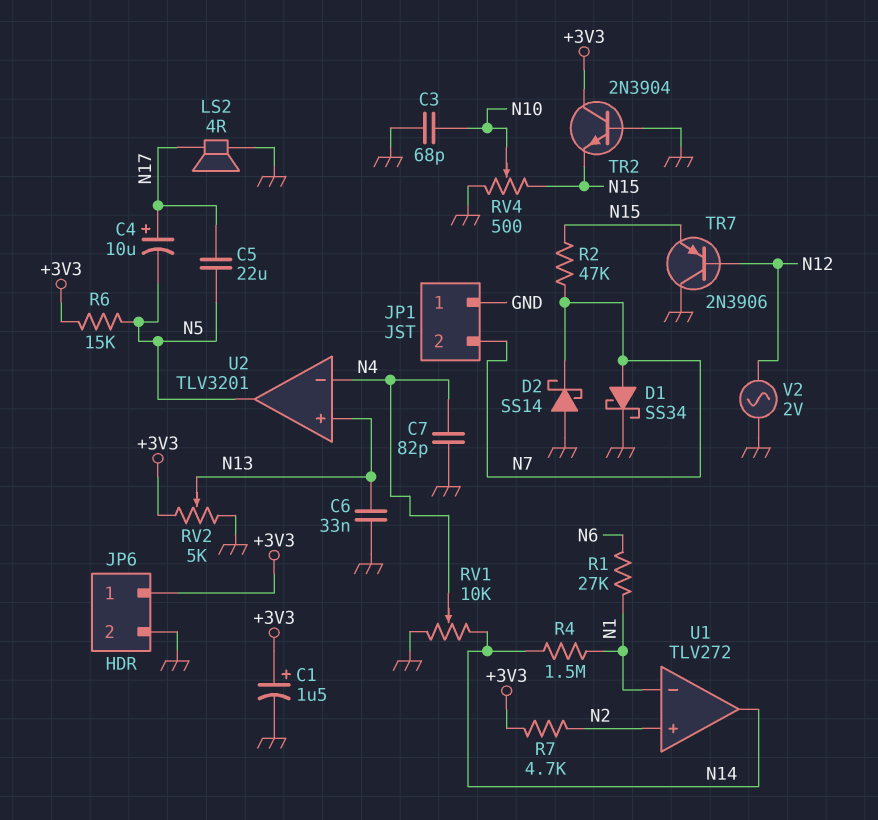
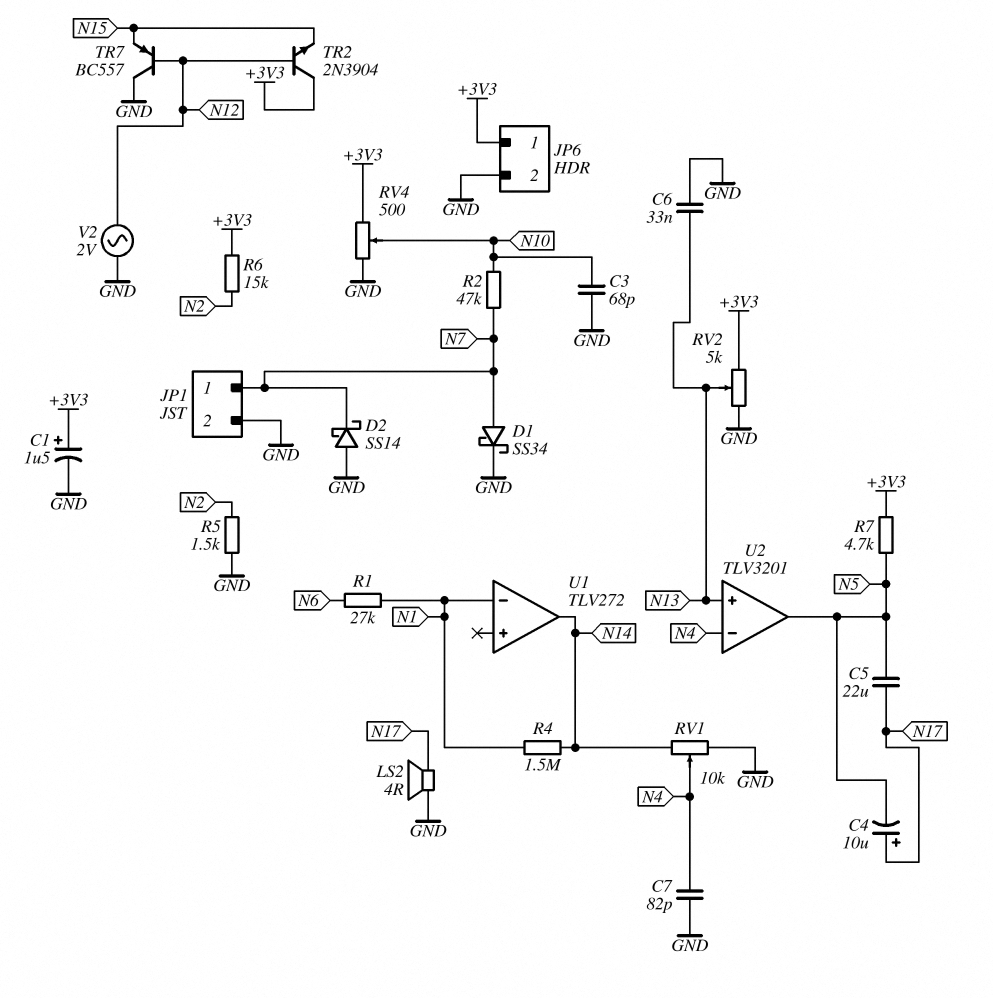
JP1 pin 1: GND -> N7
JP1 pin 2: N7 -> GND
R2: 47k (N7, N15) -> 47k (N7, N10)
R5: none -> 1.5k (GND, N2)
R6: 15k (+3V3, N5) -> 15k (+3V3, N2)
R7: 4.7k (+3V3, N2) -> 4.7k (+3V3, N5)
RV4: 500 (GND, N15, wiper N10) -> 500 (+3V3, GND, wiper N10)
TR2: NPN 2N3904 (B GND, C +3V3, E N15) -> NPN 2N3904 (B N12, C +3V3, E N15)
TR7: PNP 2N3906 (B N12, C GND, E N15) -> PNP BC557 (B N12, C GND, E N15)
U1 pin in+: N2 -> none

